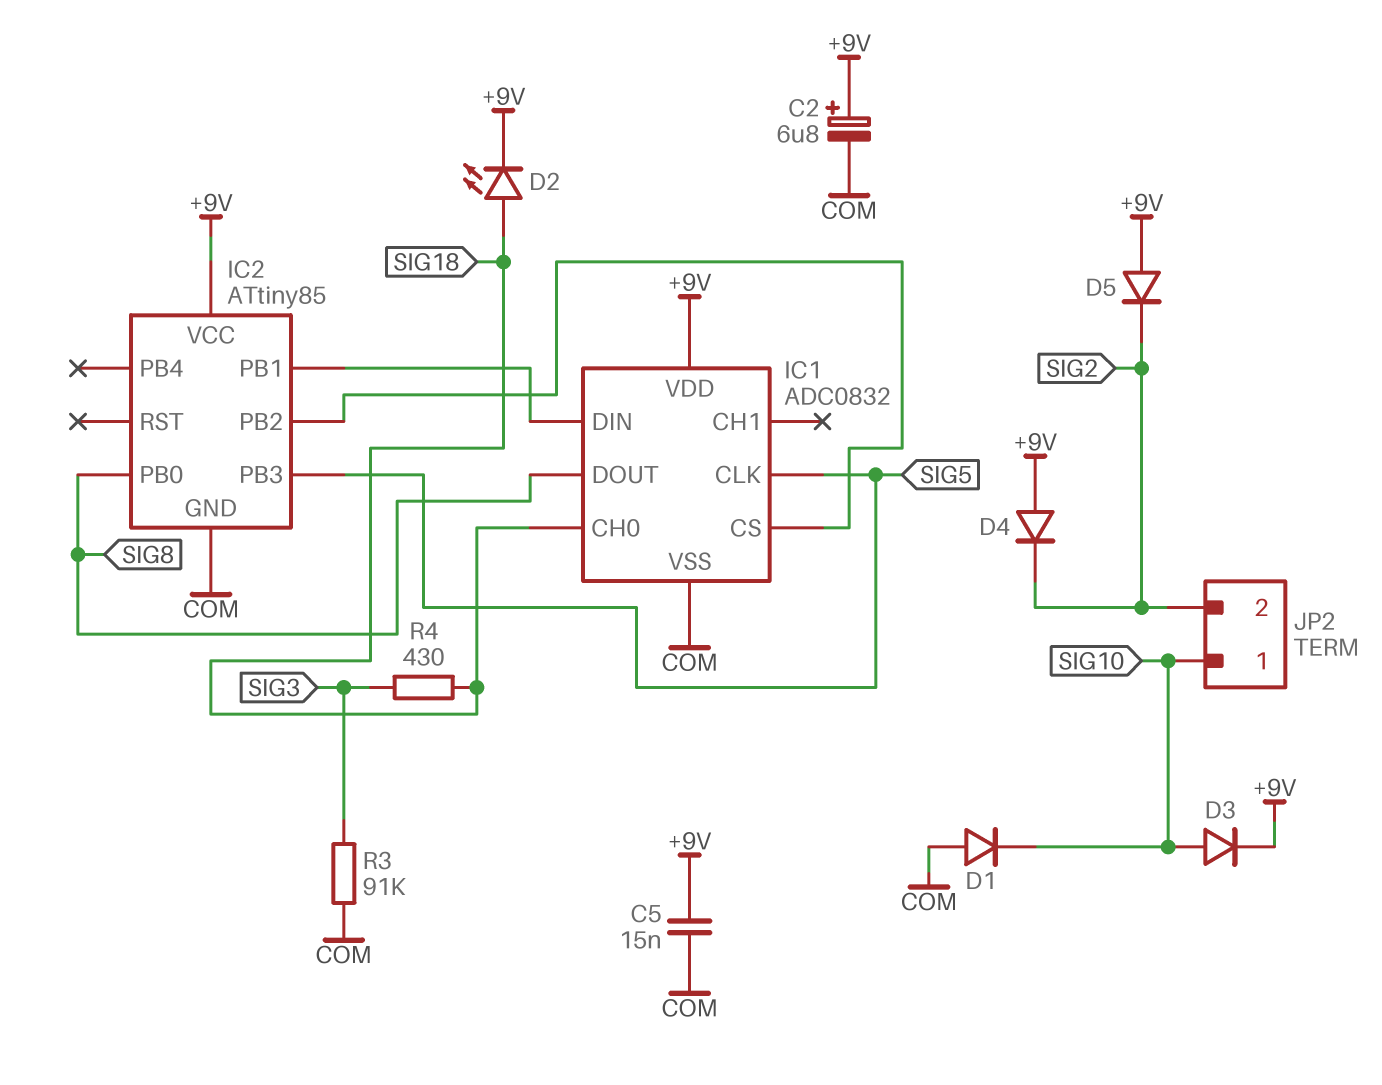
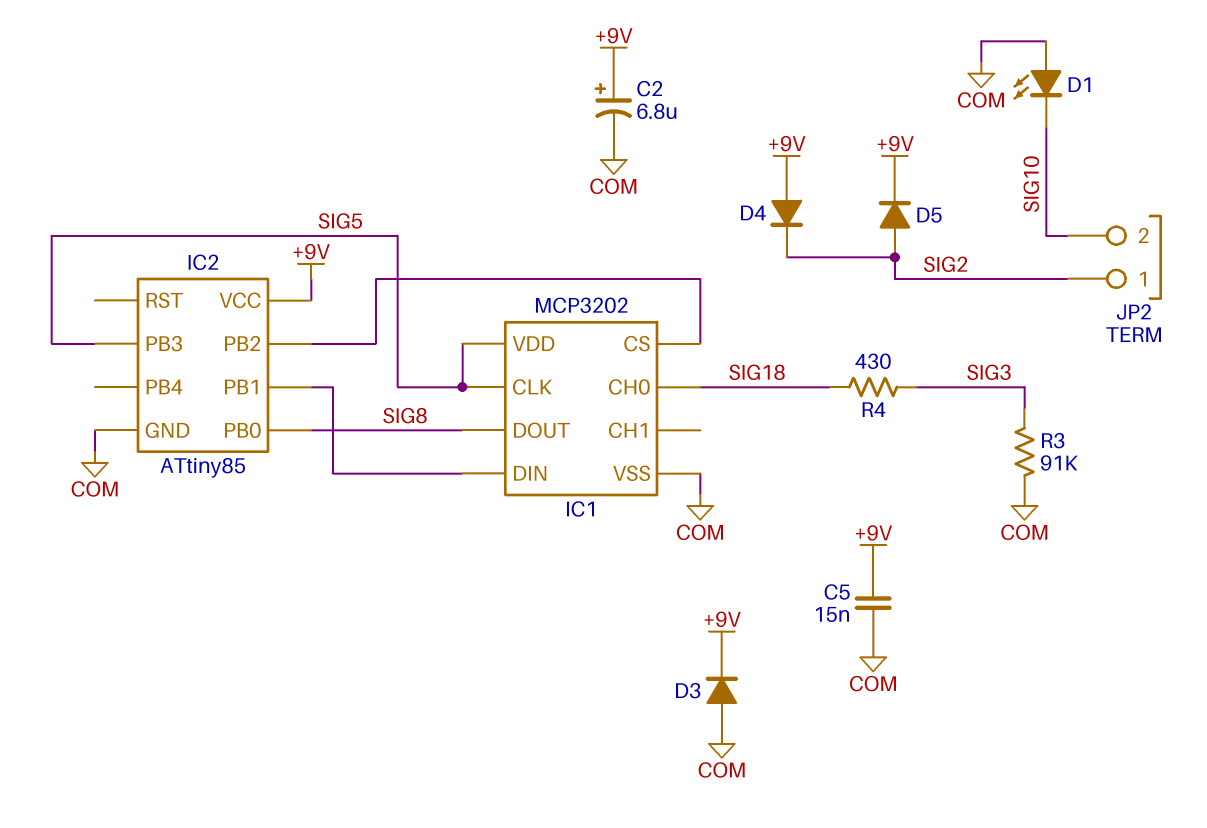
D1: diode (A COM, K SIG10) -> LED (A COM, K SIG10)
D2: LED (A SIG18, K +9V) -> none
D3: diode (A SIG10, K +9V) -> diode (A COM, K +9V)
D5: diode (A +9V, K SIG2) -> diode (A SIG2, K +9V)
IC1: ADC0832 -> MCP3202
IC1 pin VDD: +9V -> SIG5
JP2 pin 1: SIG10 -> SIG2
JP2 pin 2: SIG2 -> SIG10

